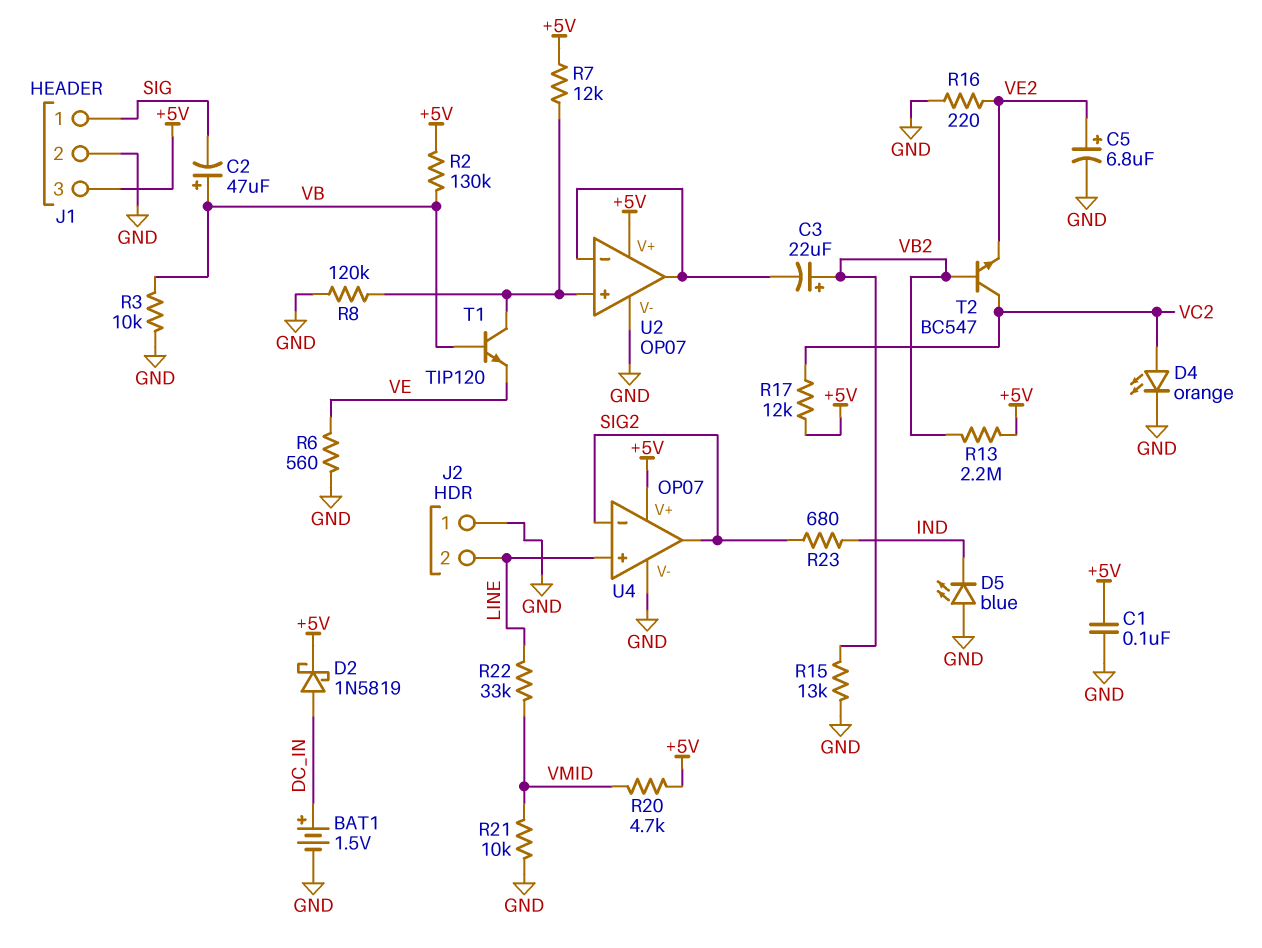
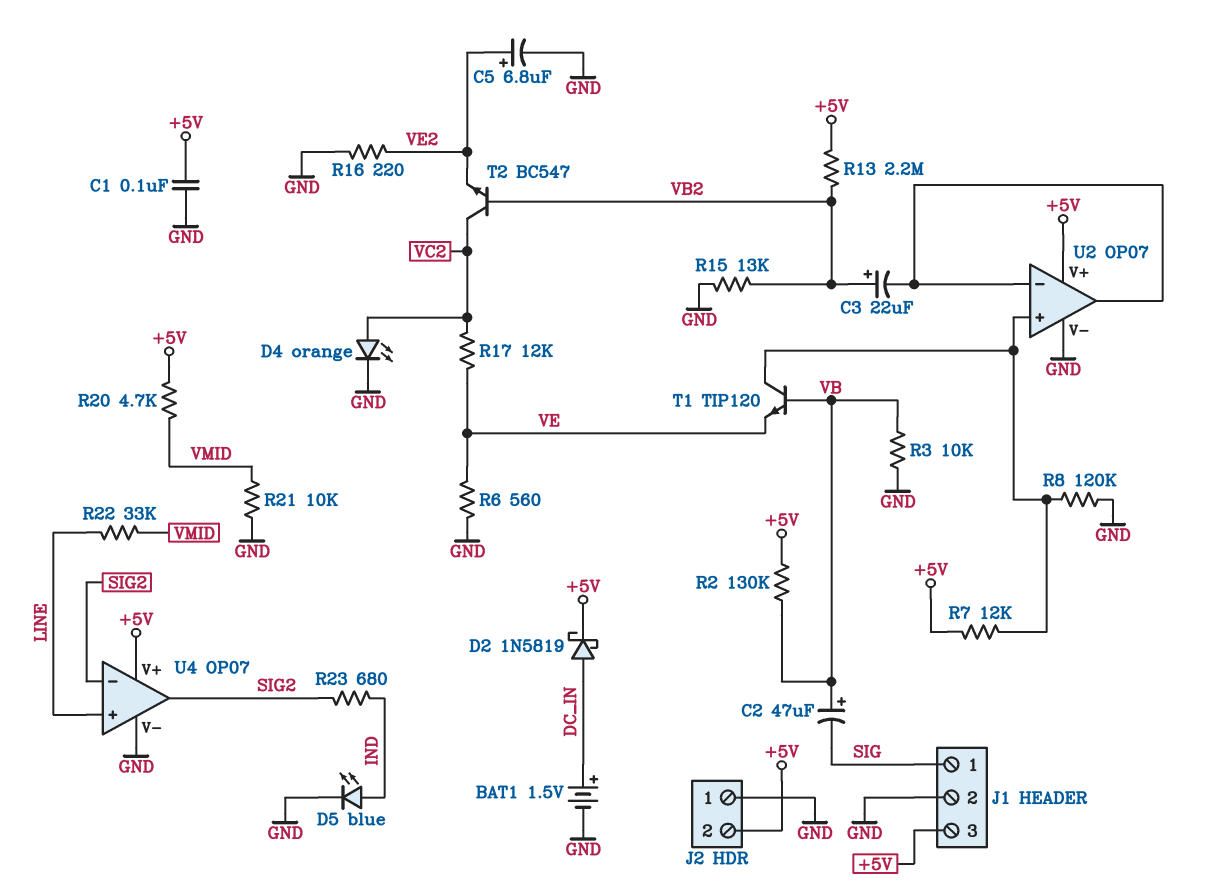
D5: LED blue (A GND, K IND) -> LED blue (A IND, K GND)
J2 pin 2: LINE -> +5V
R17: 12k (+5V, VC2) -> 12k (VC2, VE)

